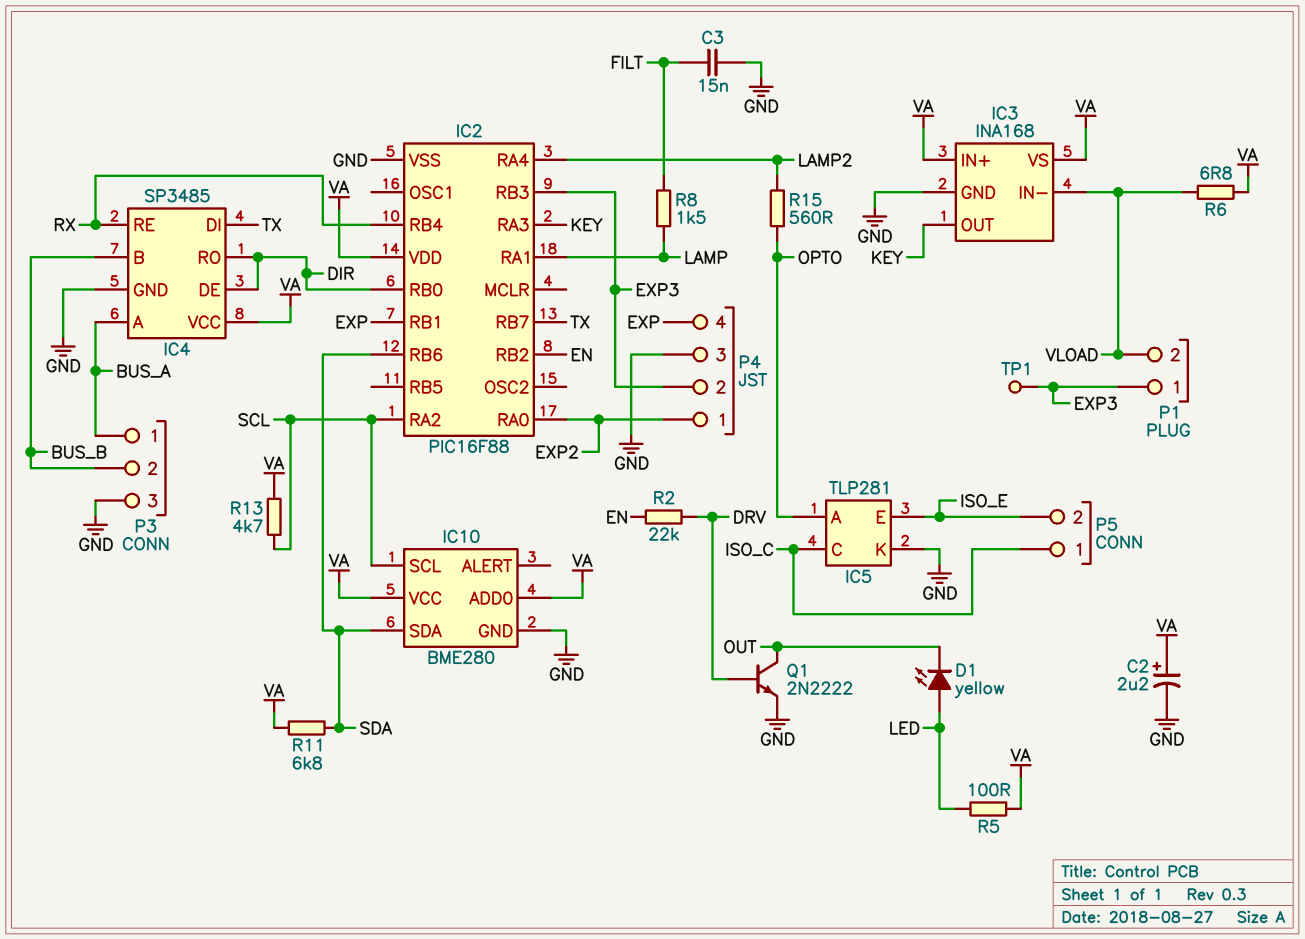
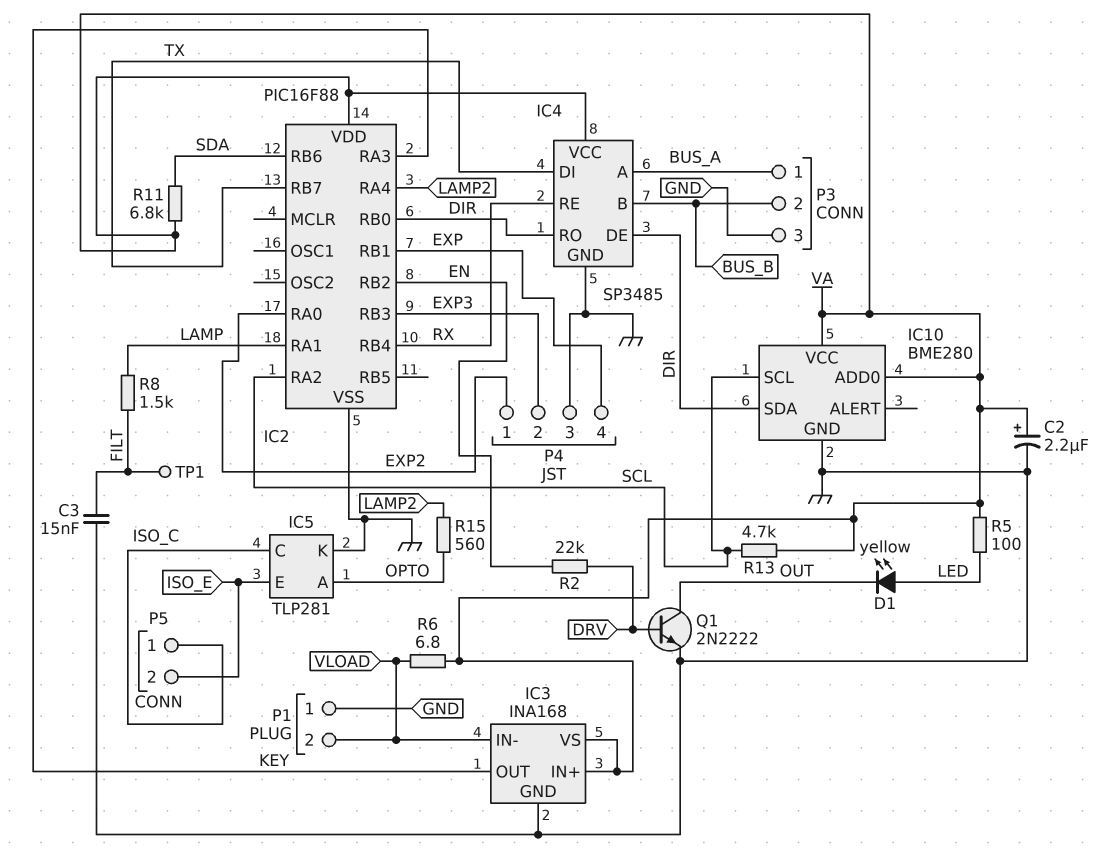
IC10 pin SDA: SDA -> DIR
P1 pin 1: EXP3 -> GND
TP1: test point (EXP3) -> test point (FILT)

